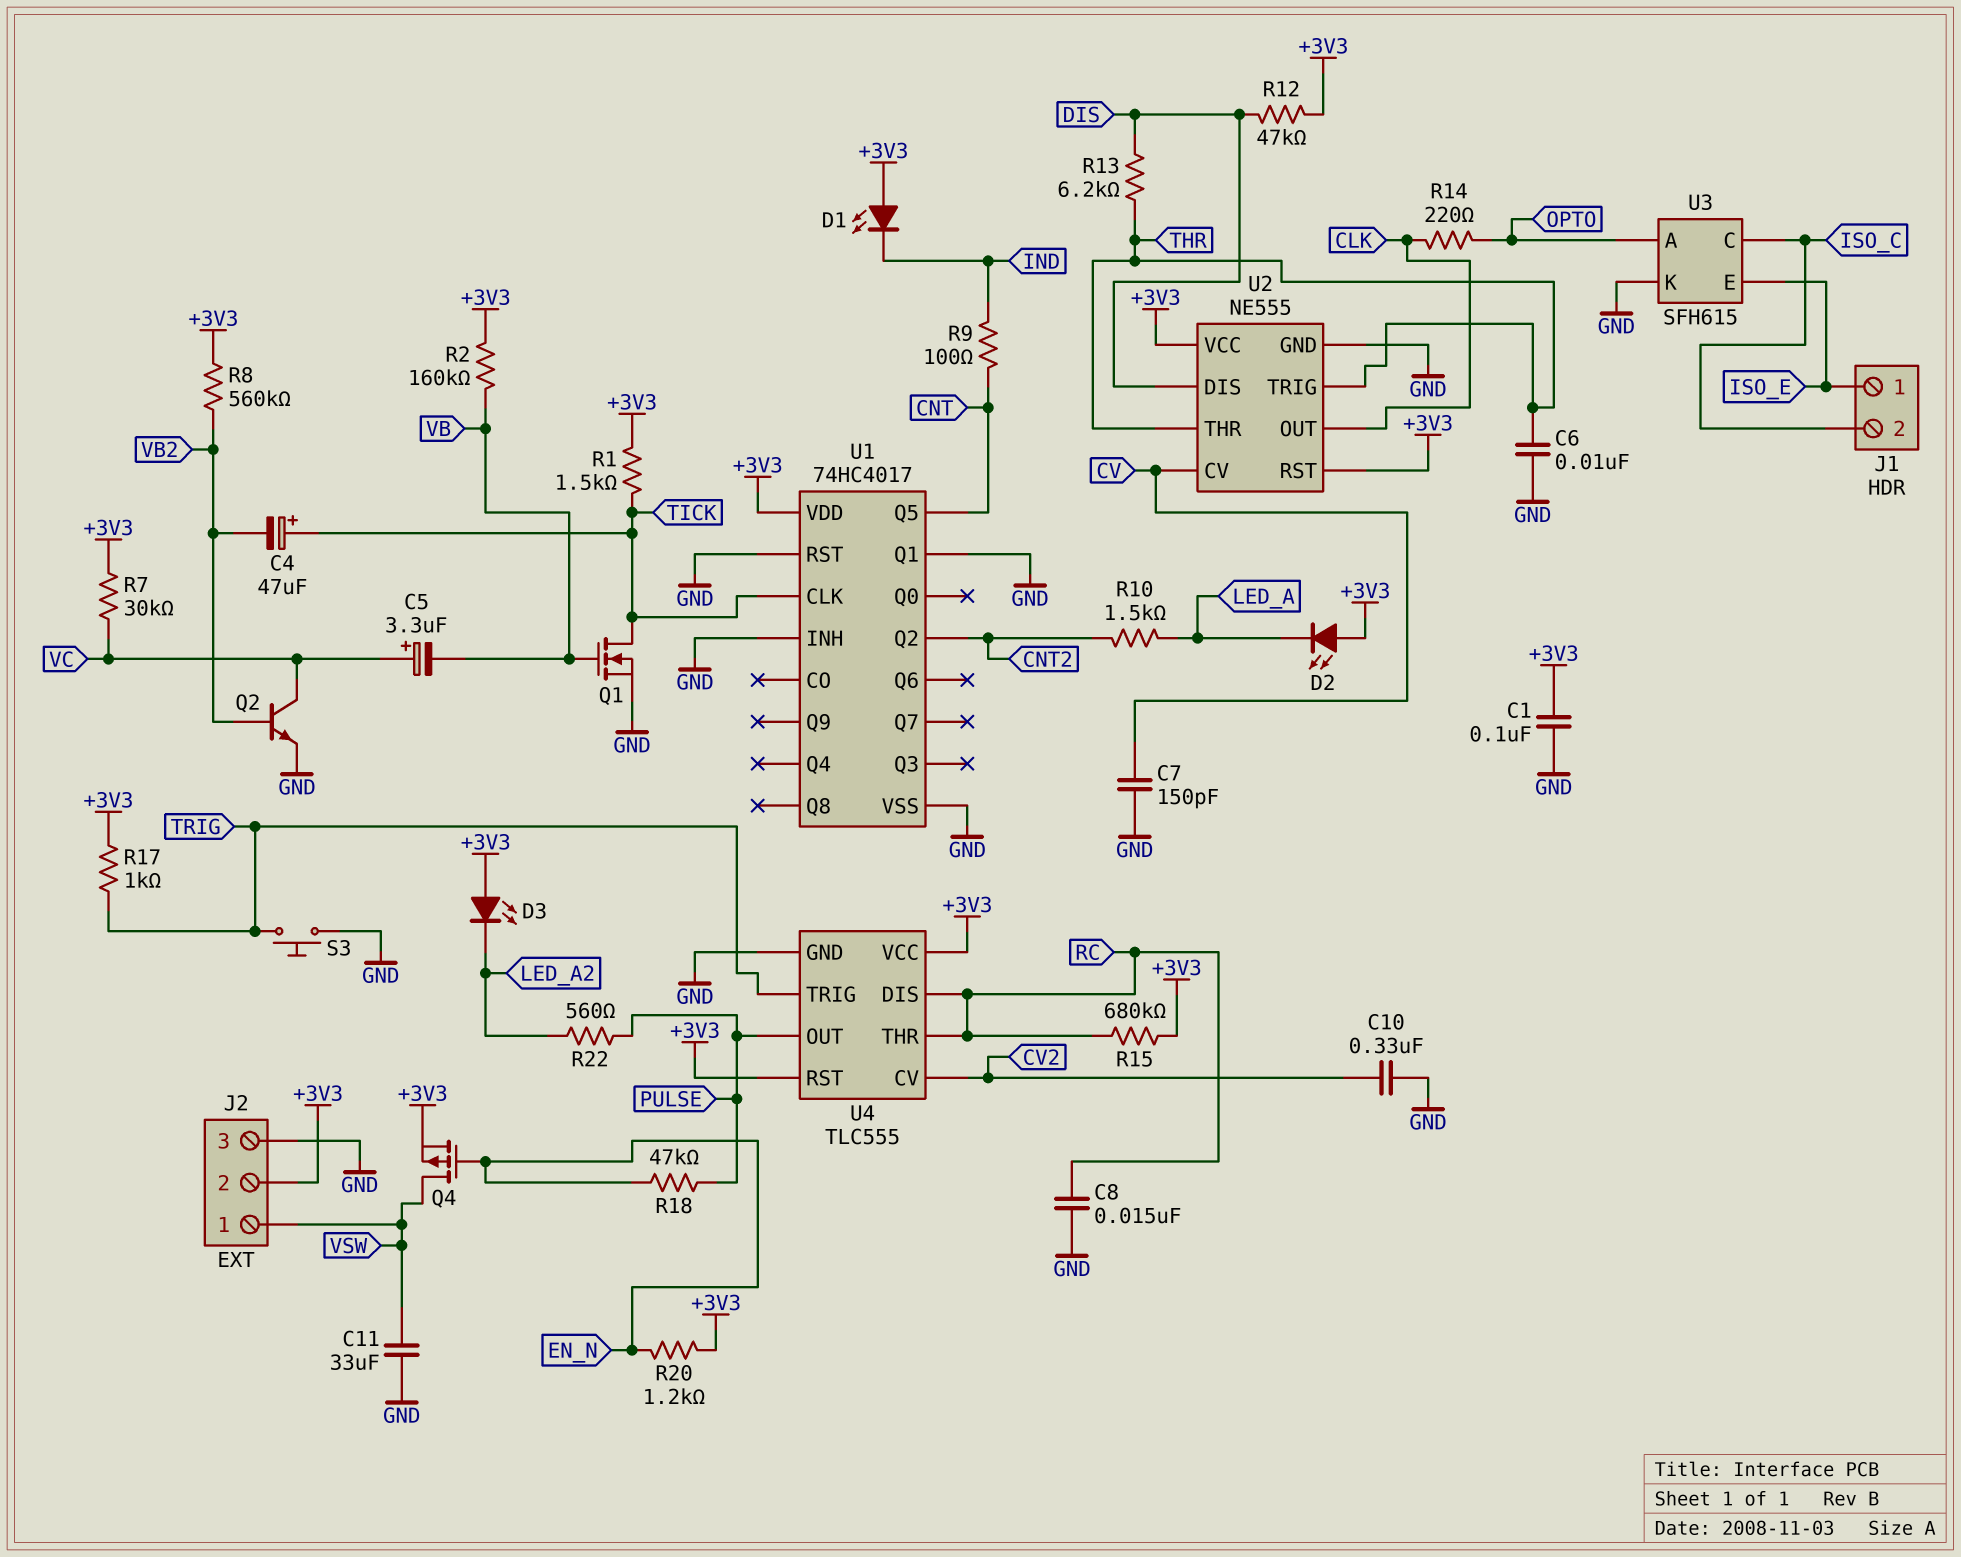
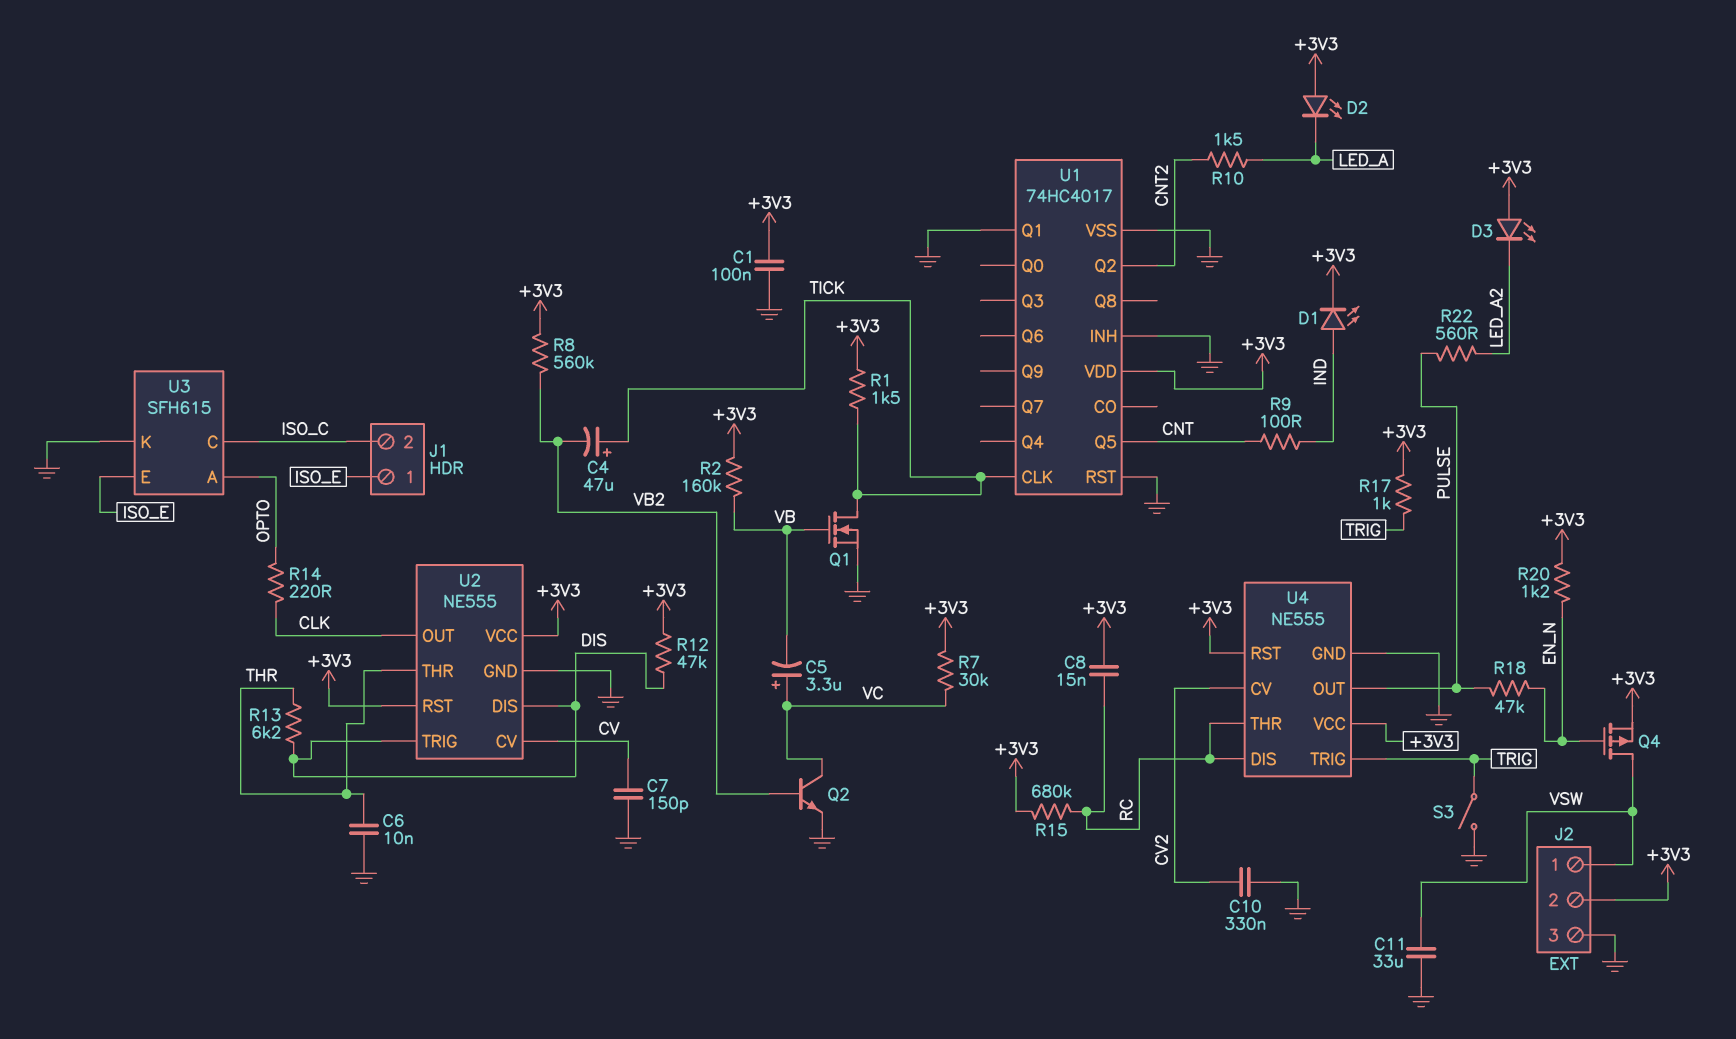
C8: 15nF (GND, RC) -> 15nF (+3V3, RC)
D1: LED (A +3V3, K IND) -> LED (A IND, K +3V3)
S3: button (GND, TRIG) -> switch (GND, TRIG)
U2 pin TRIG: THR -> DIS
U4: TLC555 -> NE555

